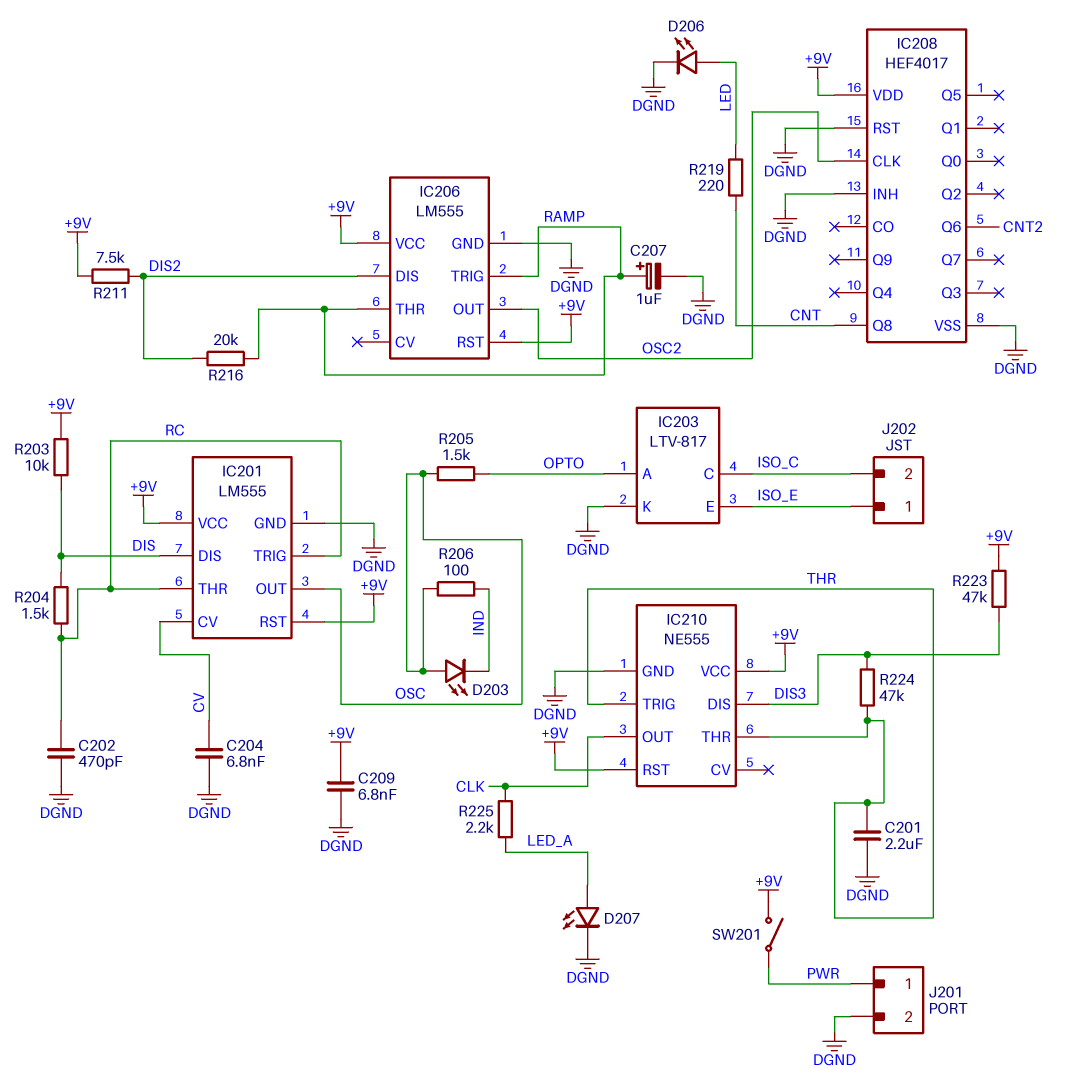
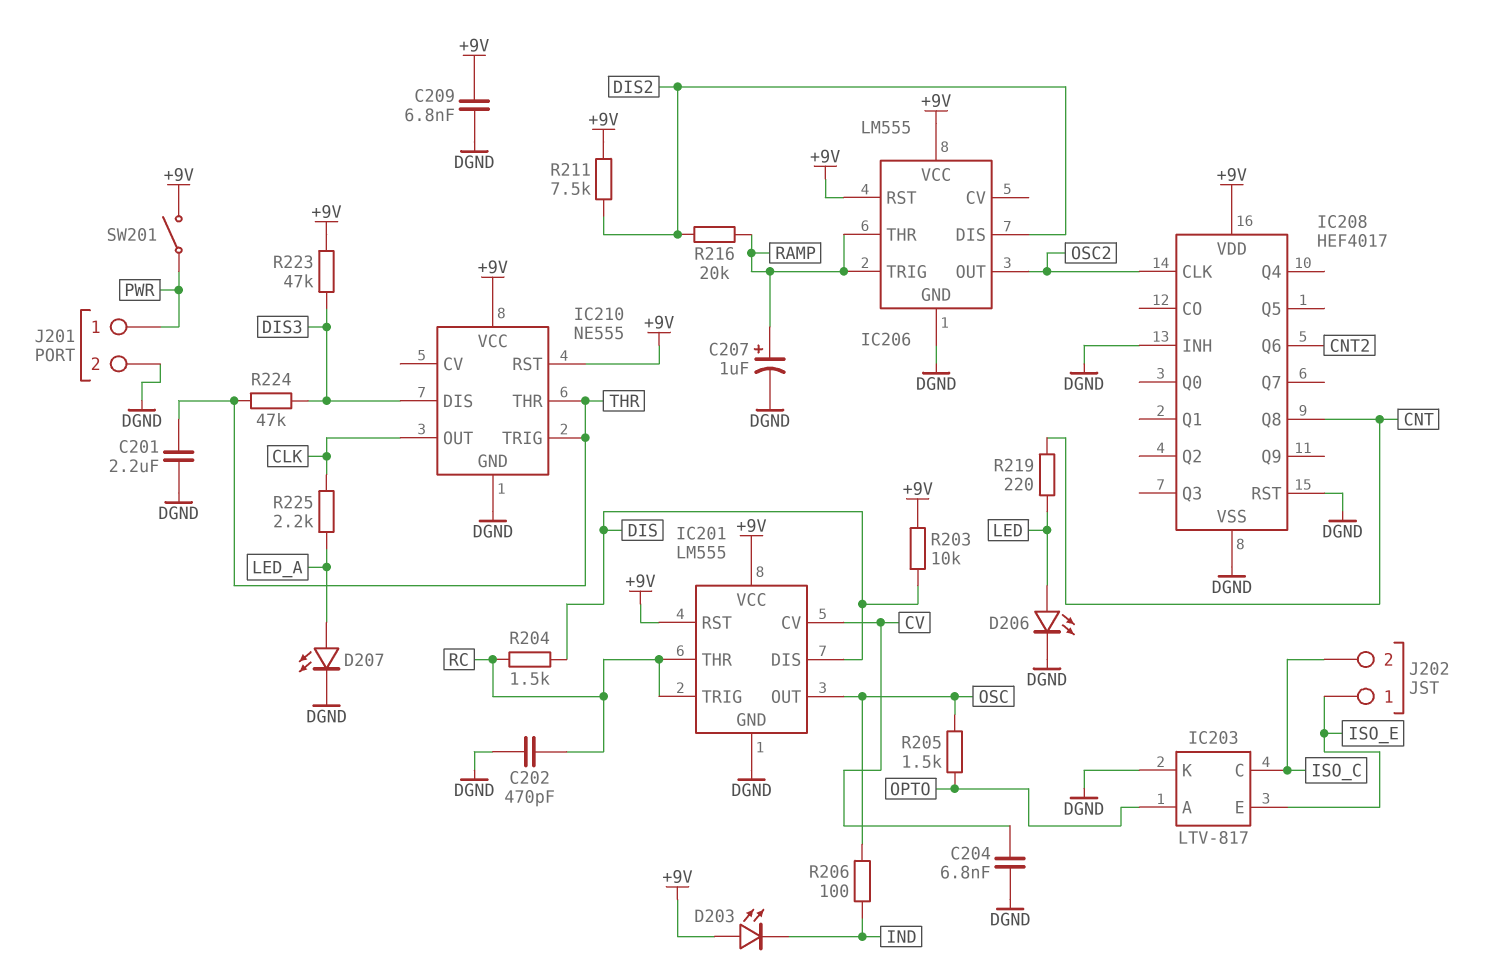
D203: LED (A OSC, K IND) -> LED (A +9V, K IND)

